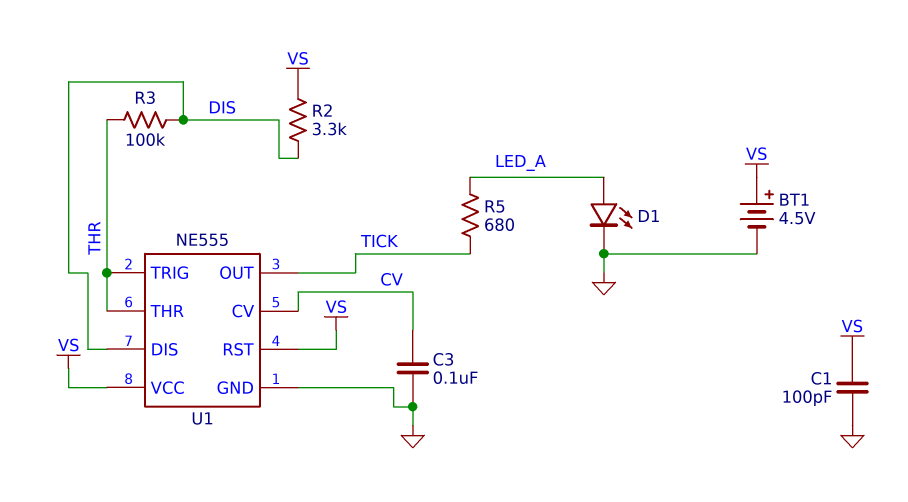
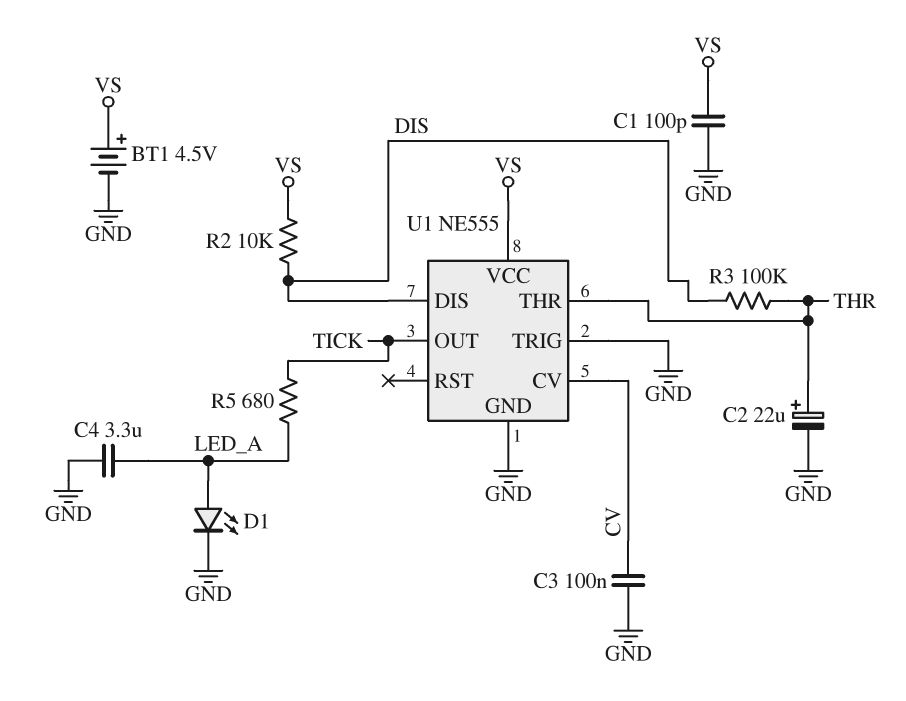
C2: none -> 22uF (plus THR, minus GND)
C4: none -> 3.3uF (GND, LED_A)
R2: 3.3k (DIS, VS) -> 10k (DIS, VS)
U1 pin RST: VS -> none
U1 pin TRIG: THR -> GND

